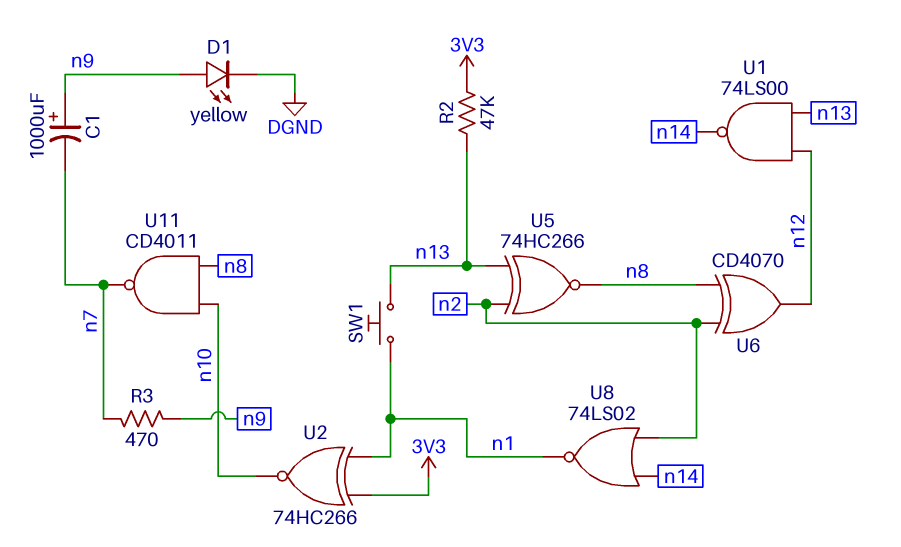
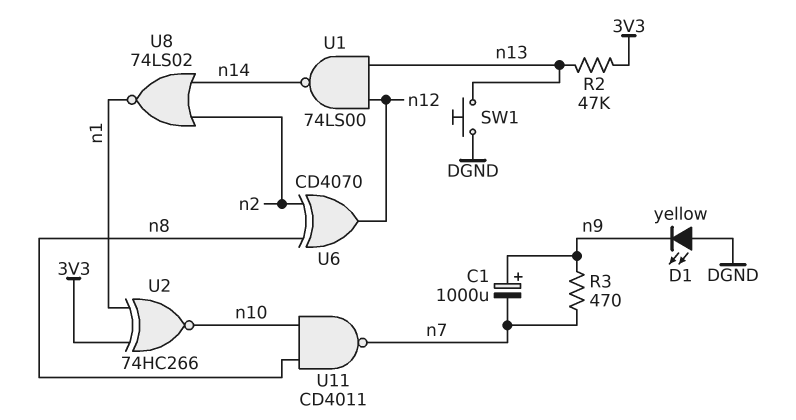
D1: LED yellow (A n9, K DGND) -> LED yellow (A DGND, K n9)
SW1: button (n1, n13) -> button (DGND, n13)
U5: XNOR 74HC266 (in n2, in n13, out n8) -> none

